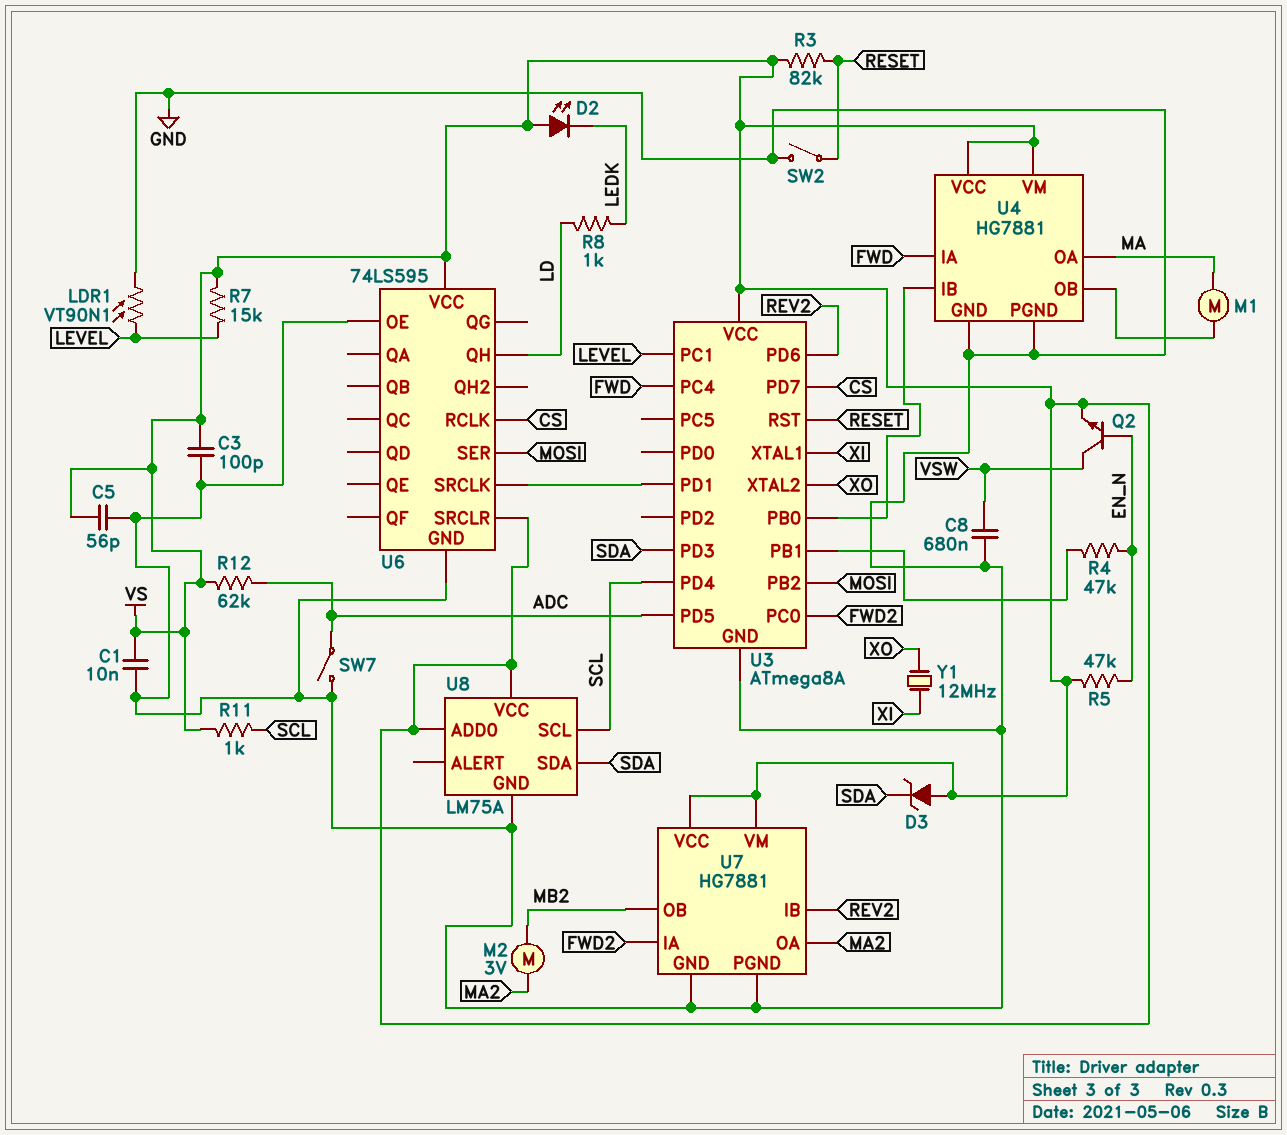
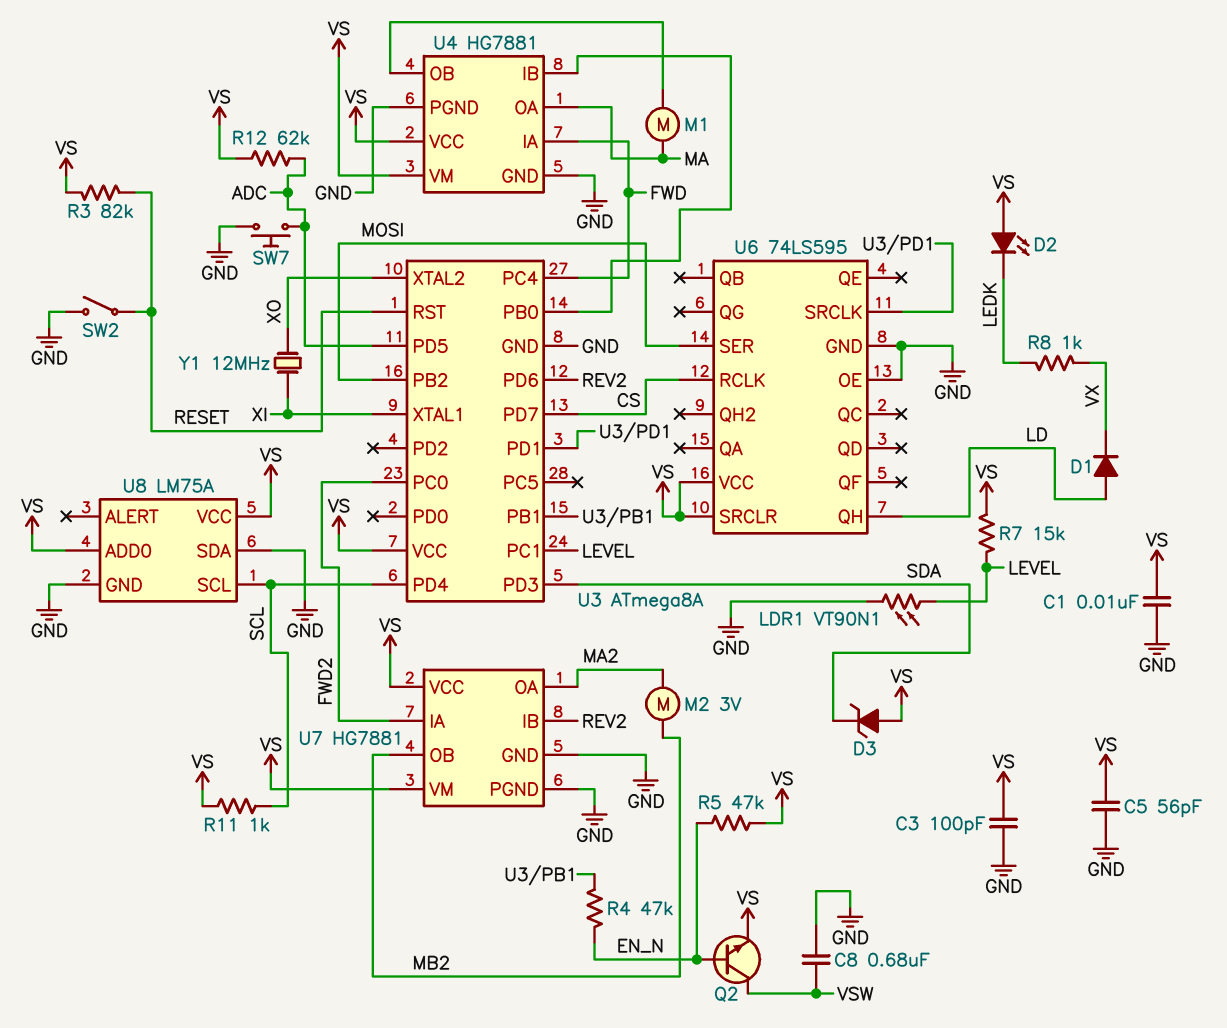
D1: none -> diode (A LD, K VX)
R8: 1k (LD, LEDK) -> 1k (LEDK, VX)
SW7: switch (ADC, GND) -> button (ADC, GND)
U8 pin SDA: SDA -> GND

